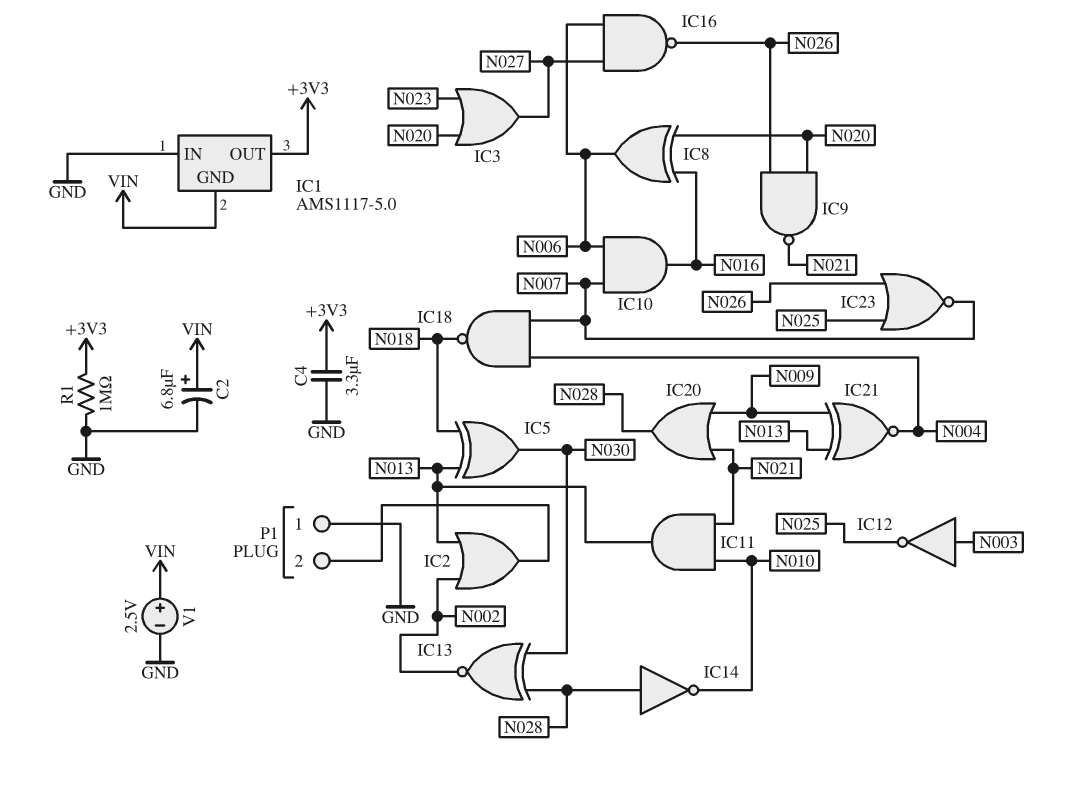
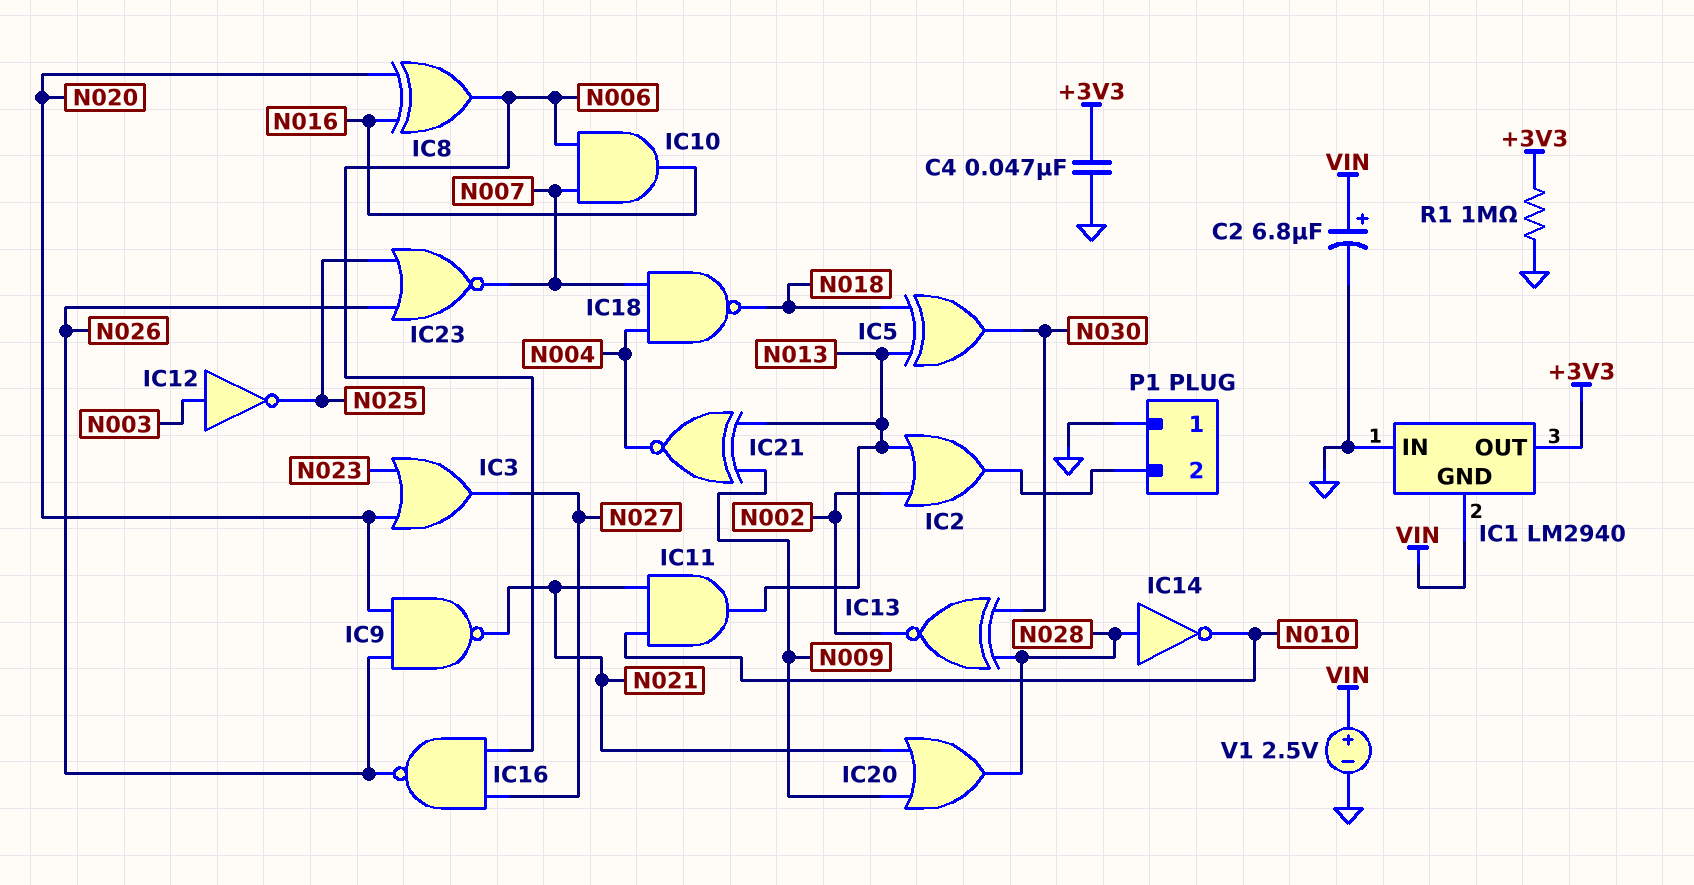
C4: 3.3uF (+3V3, GND) -> 47nF (+3V3, GND)
IC1: AMS1117-5.0 -> LM2940

